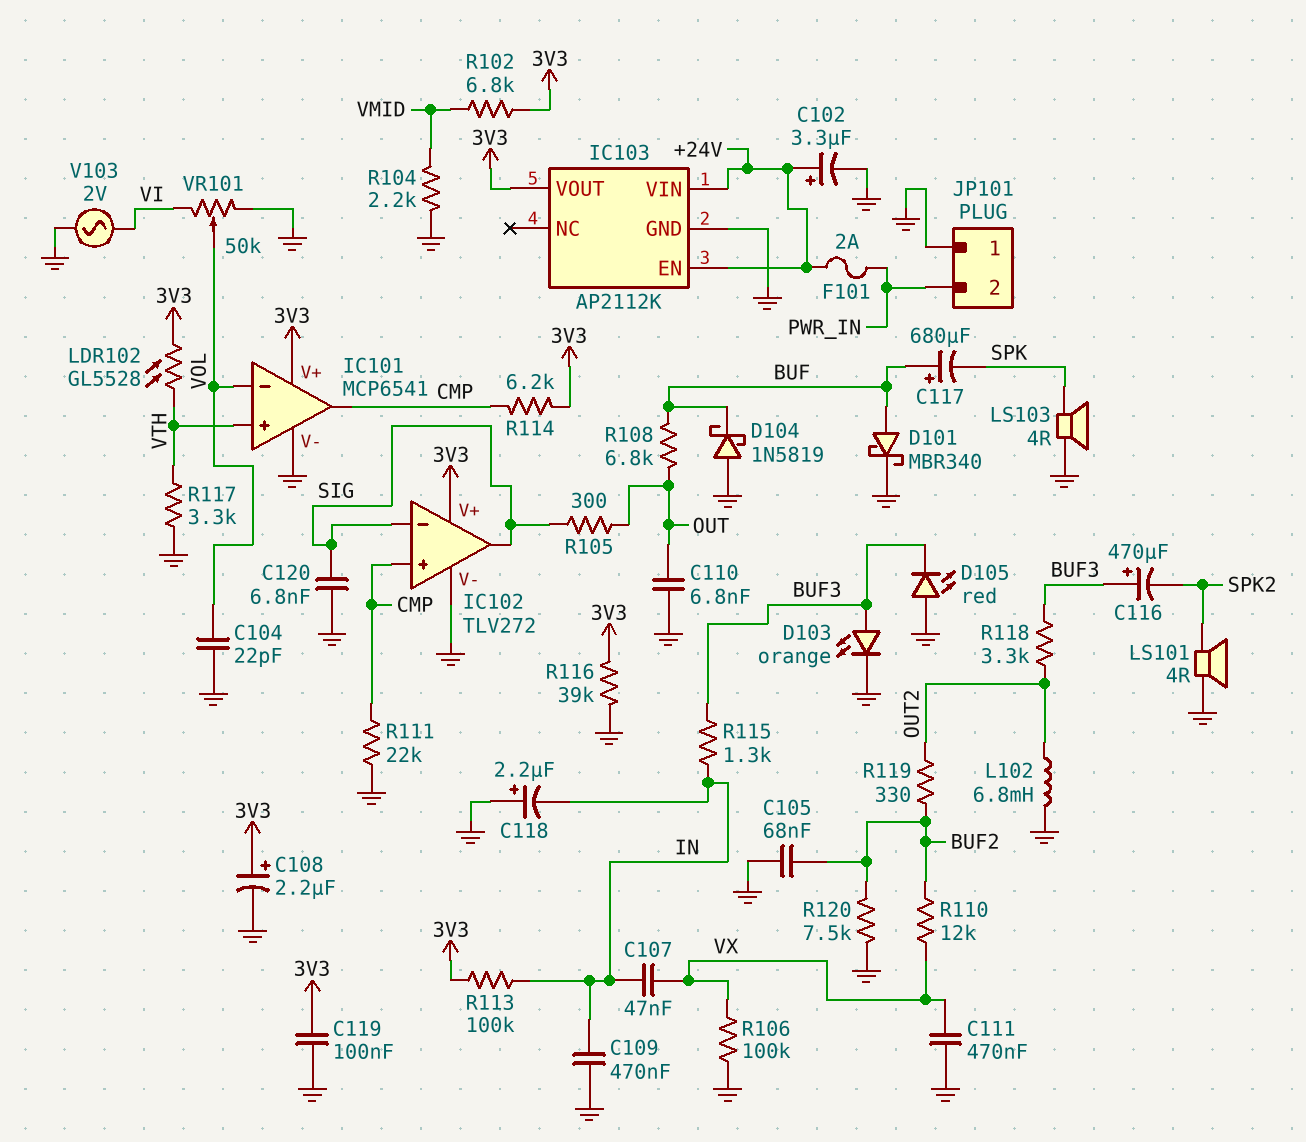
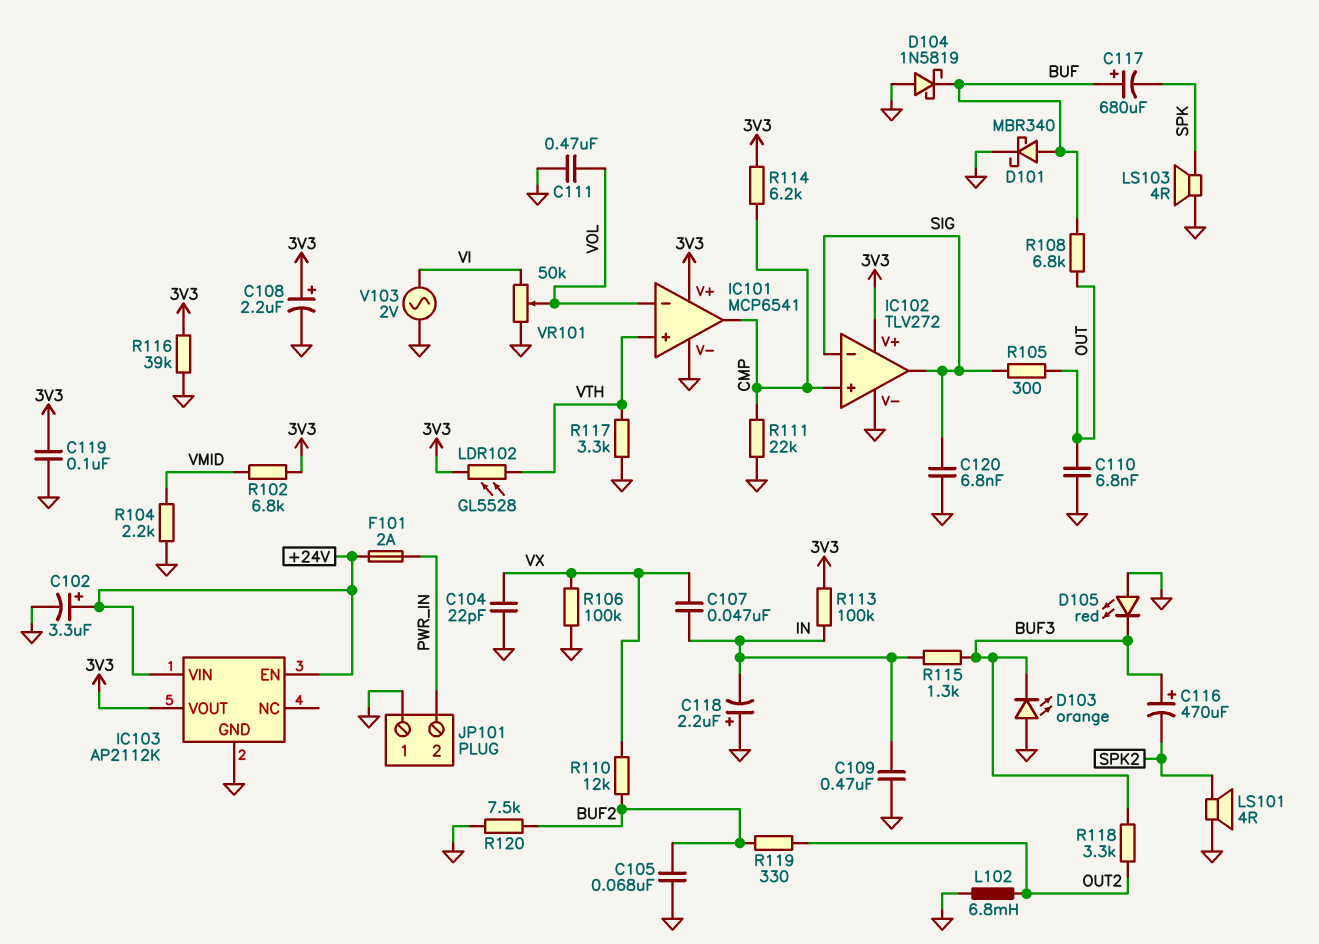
C104: 22pF (GND, VOL) -> 22pF (GND, VX)
C111: 470nF (GND, VX) -> 470nF (GND, VOL)
D103: LED orange (A BUF3, K GND) -> LED orange (A GND, K BUF3)

